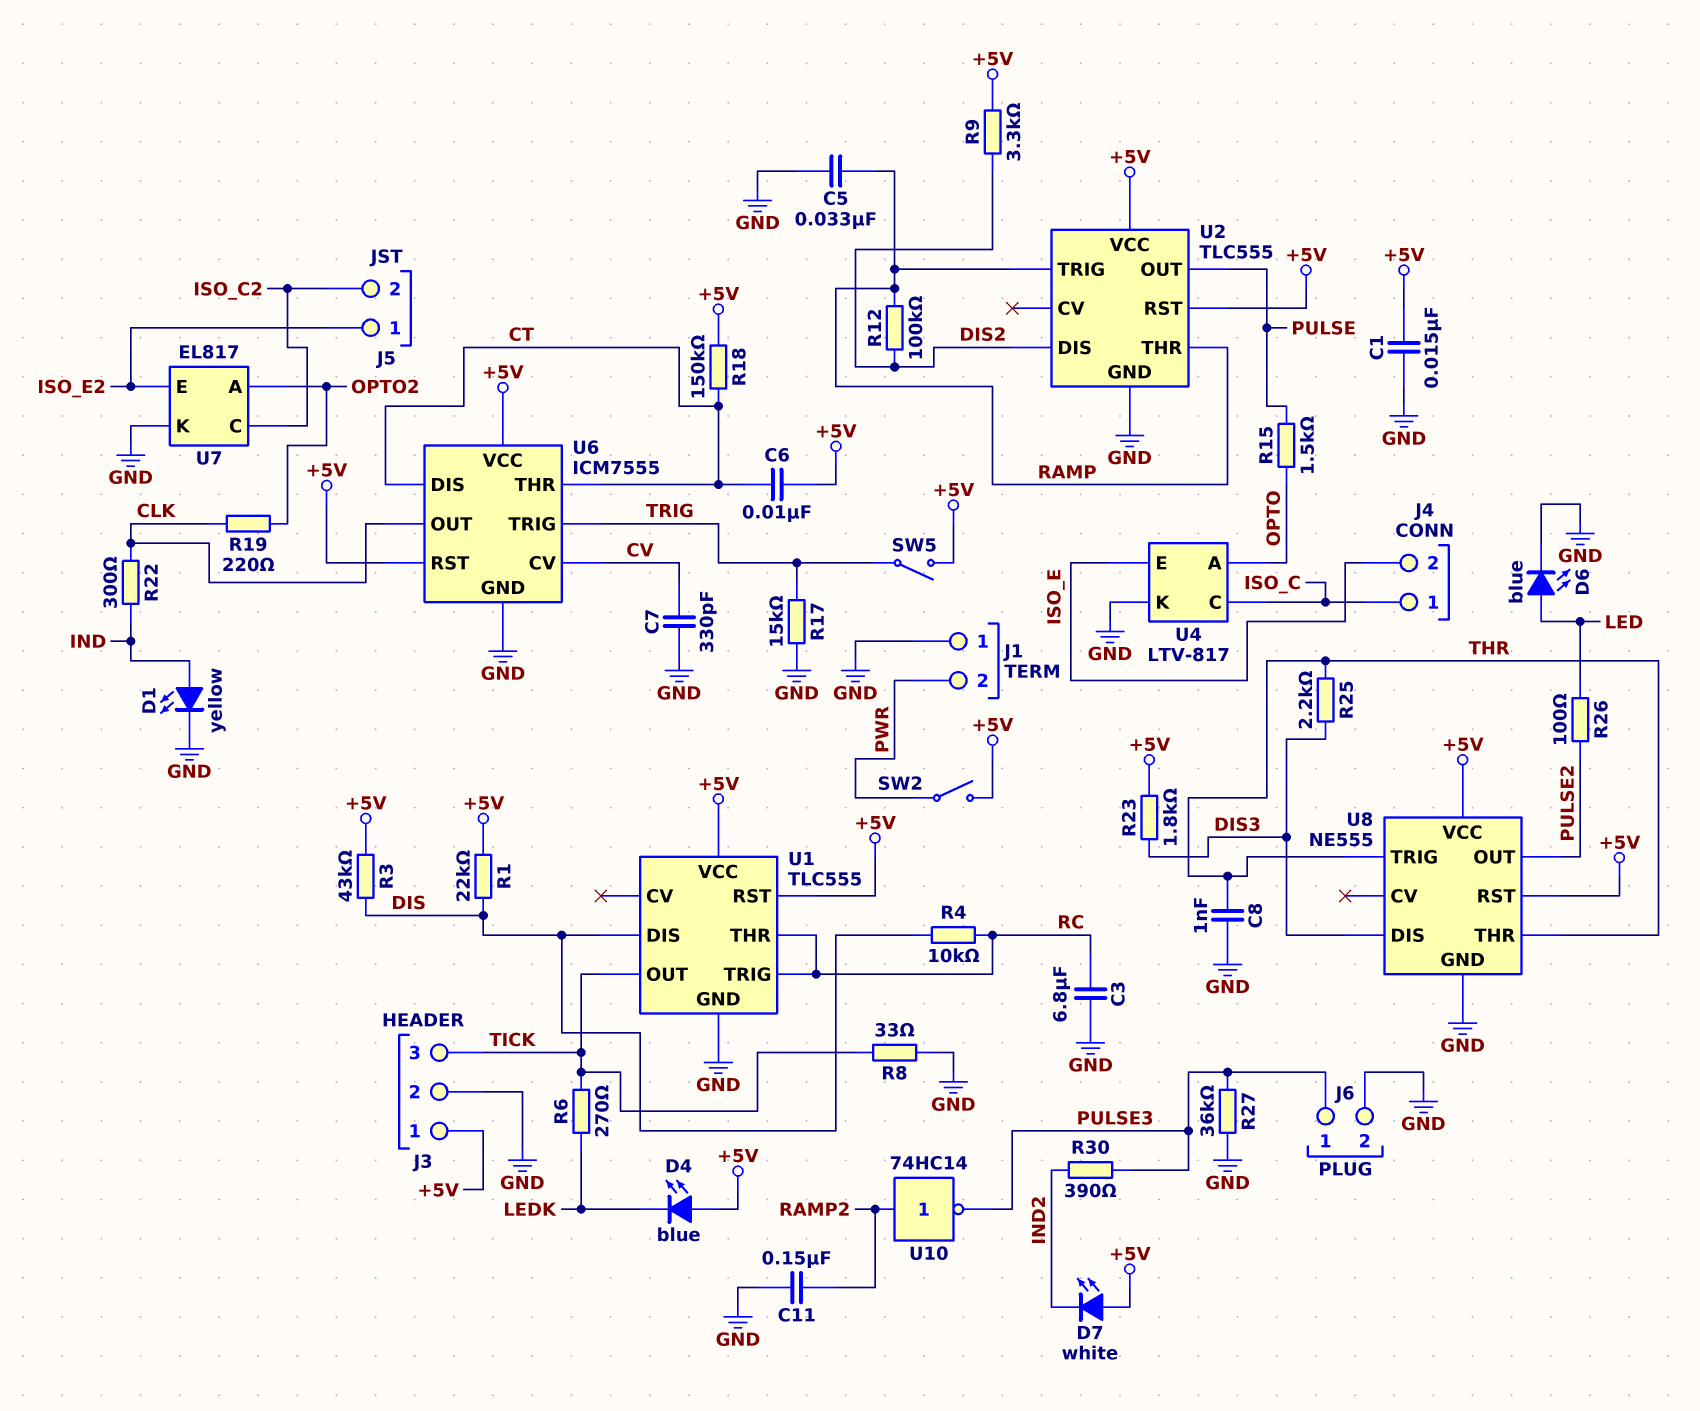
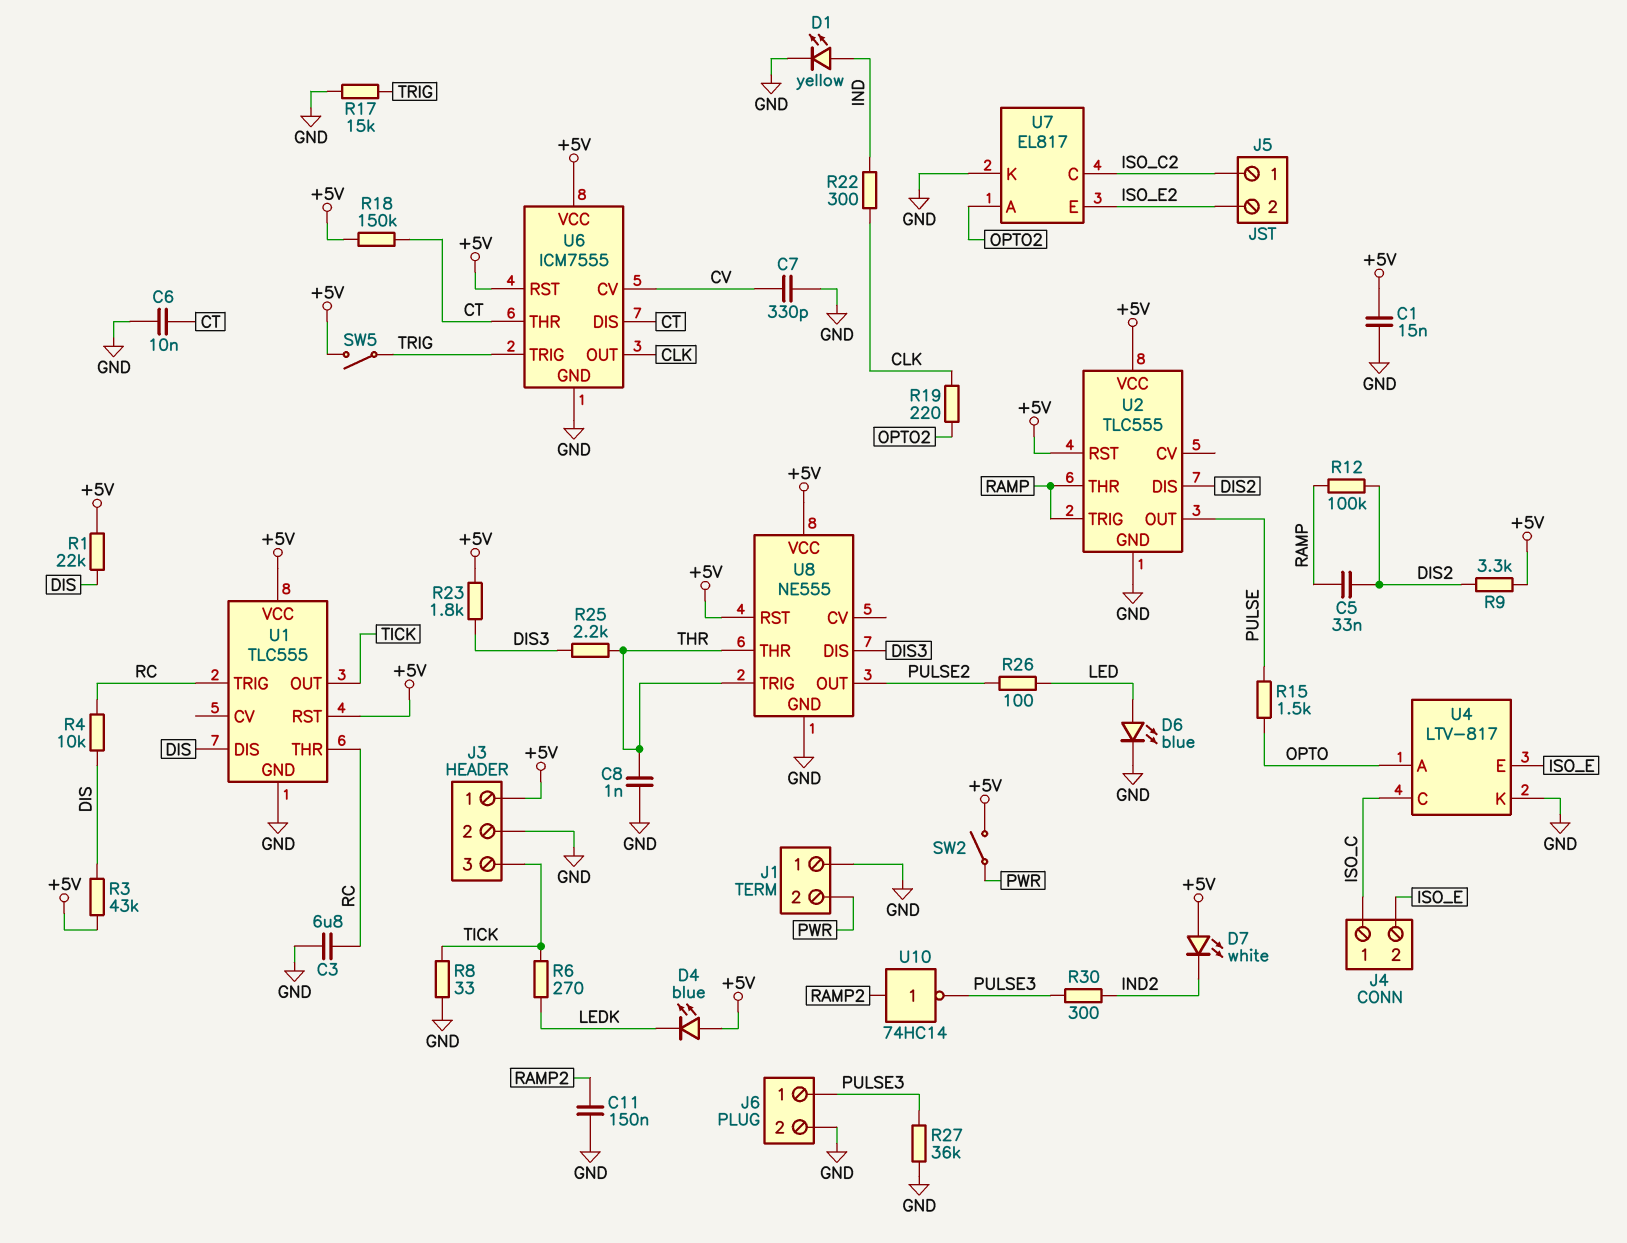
C5: 33nF (GND, RAMP) -> 33nF (DIS2, RAMP)
C6: 10nF (+5V, CT) -> 10nF (CT, GND)
J5 pin 1: ISO_E2 -> ISO_C2
J5 pin 2: ISO_C2 -> ISO_E2
R30: 390 (IND2, PULSE3) -> 300 (IND2, PULSE3)

